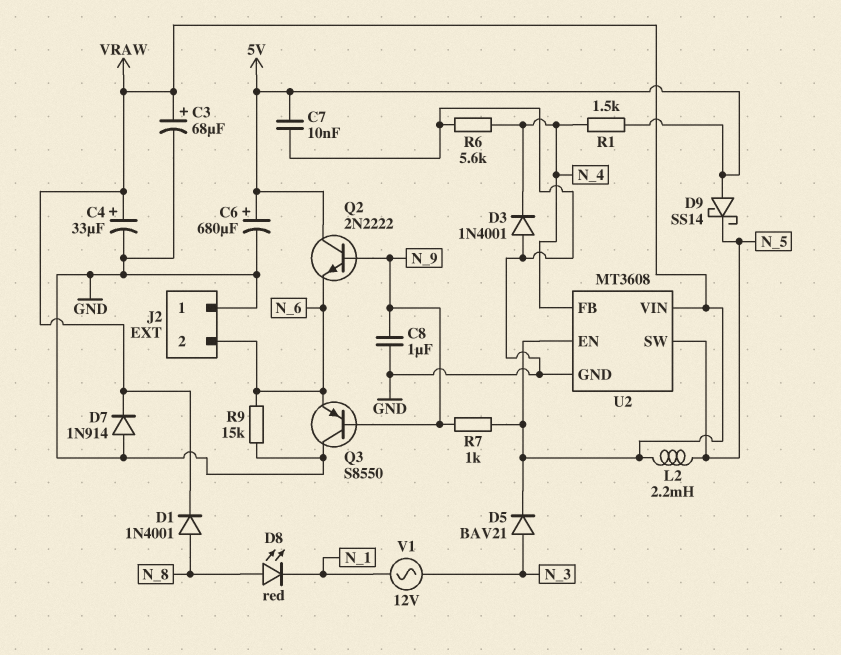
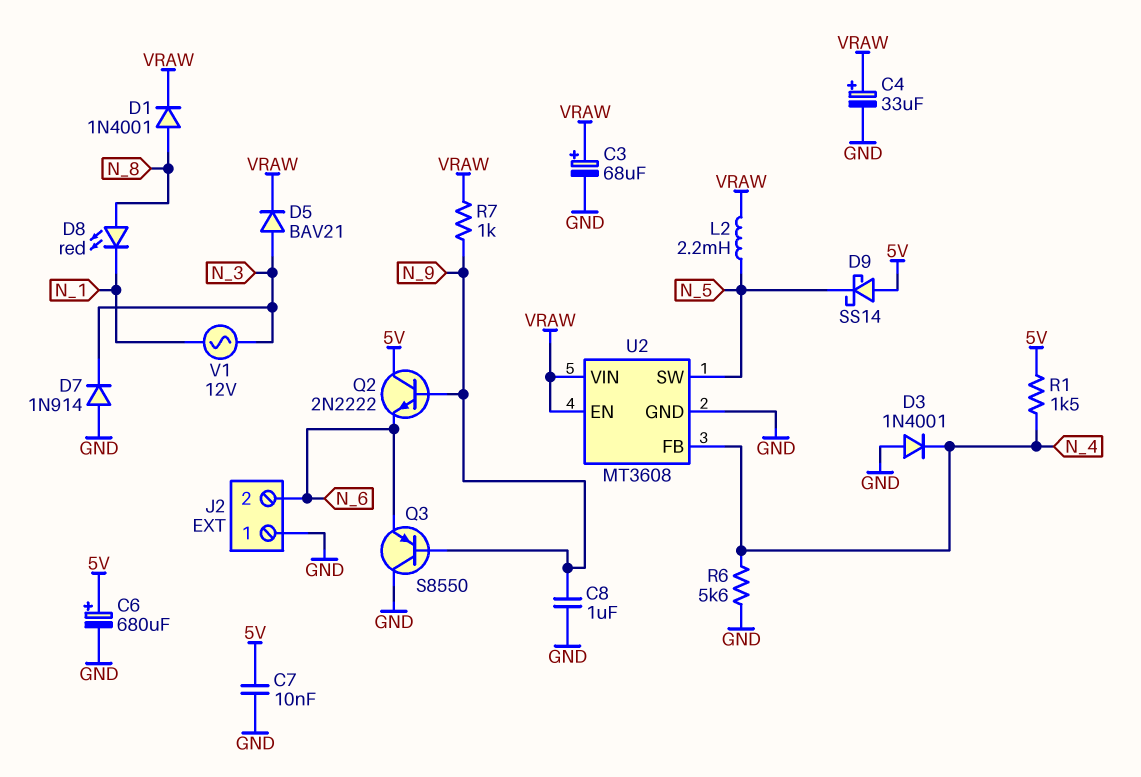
D7: diode 1N914 (A GND, K VRAW) -> diode 1N914 (A GND, K N_3)
R9: 15k (GND, N_6) -> none

